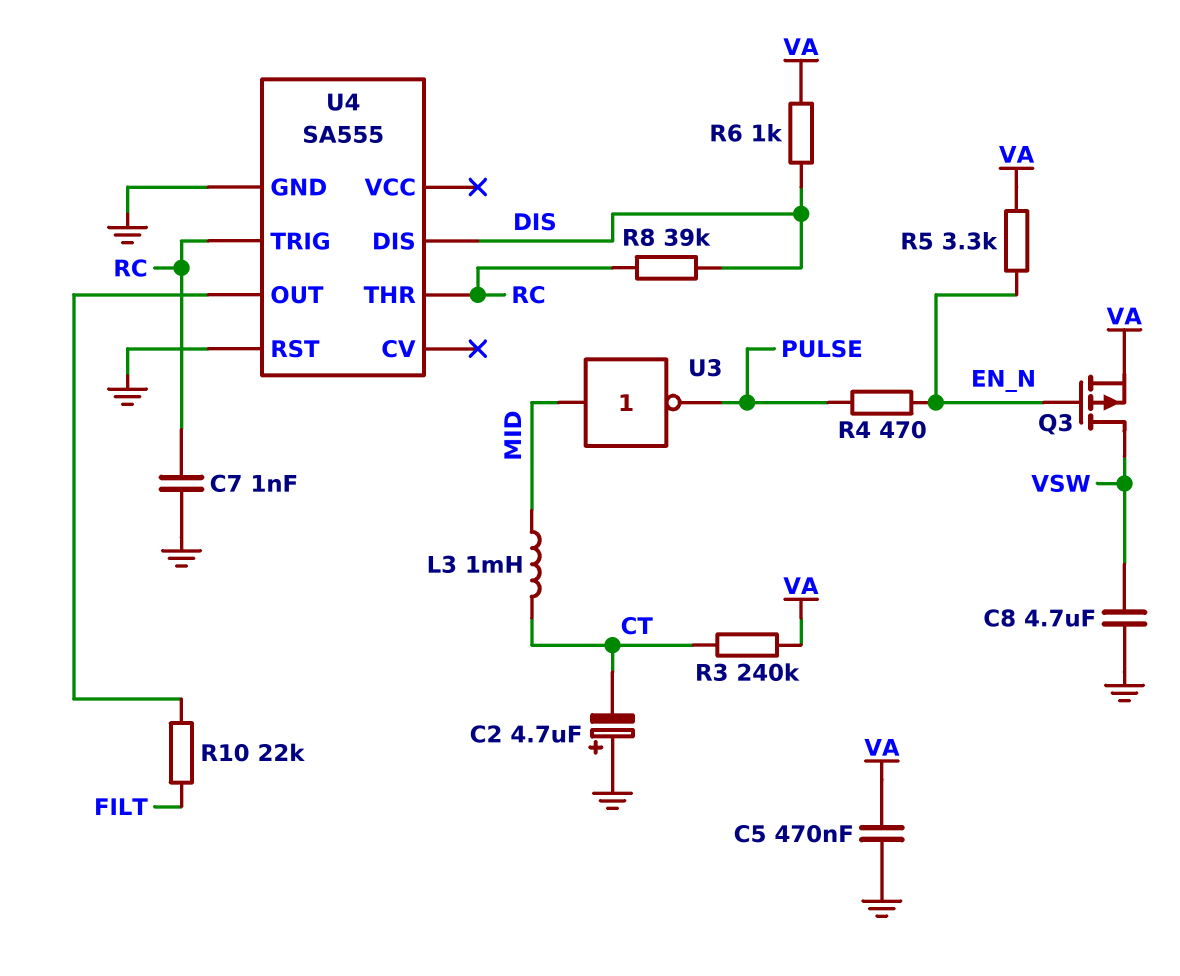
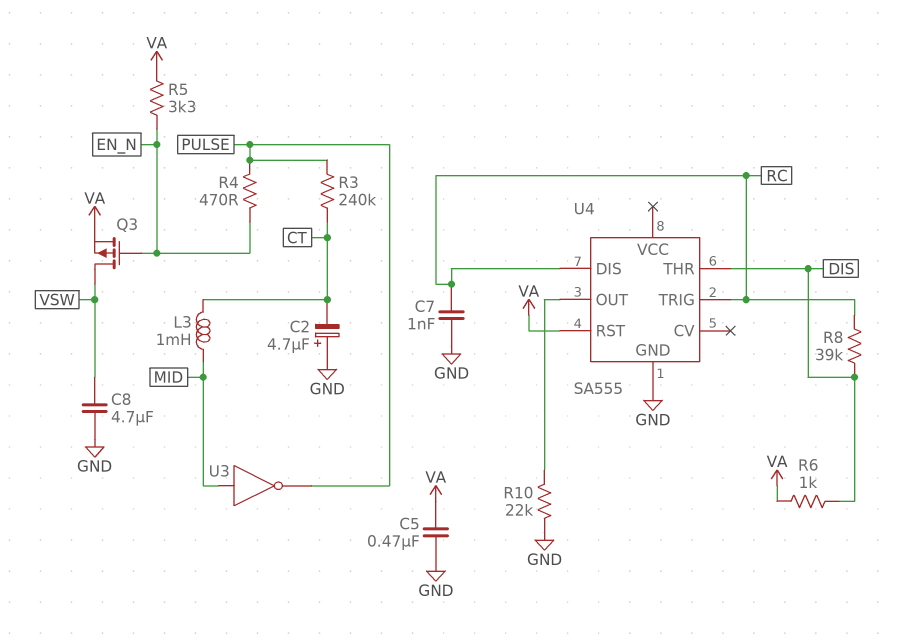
R3: 240k (CT, VA) -> 240k (CT, PULSE)
R10: 22k (FILT, U4/OUT) -> 22k (GND, U4/OUT)
U4 pin DIS: DIS -> RC
U4 pin RST: GND -> VA
U4 pin THR: RC -> DIS

